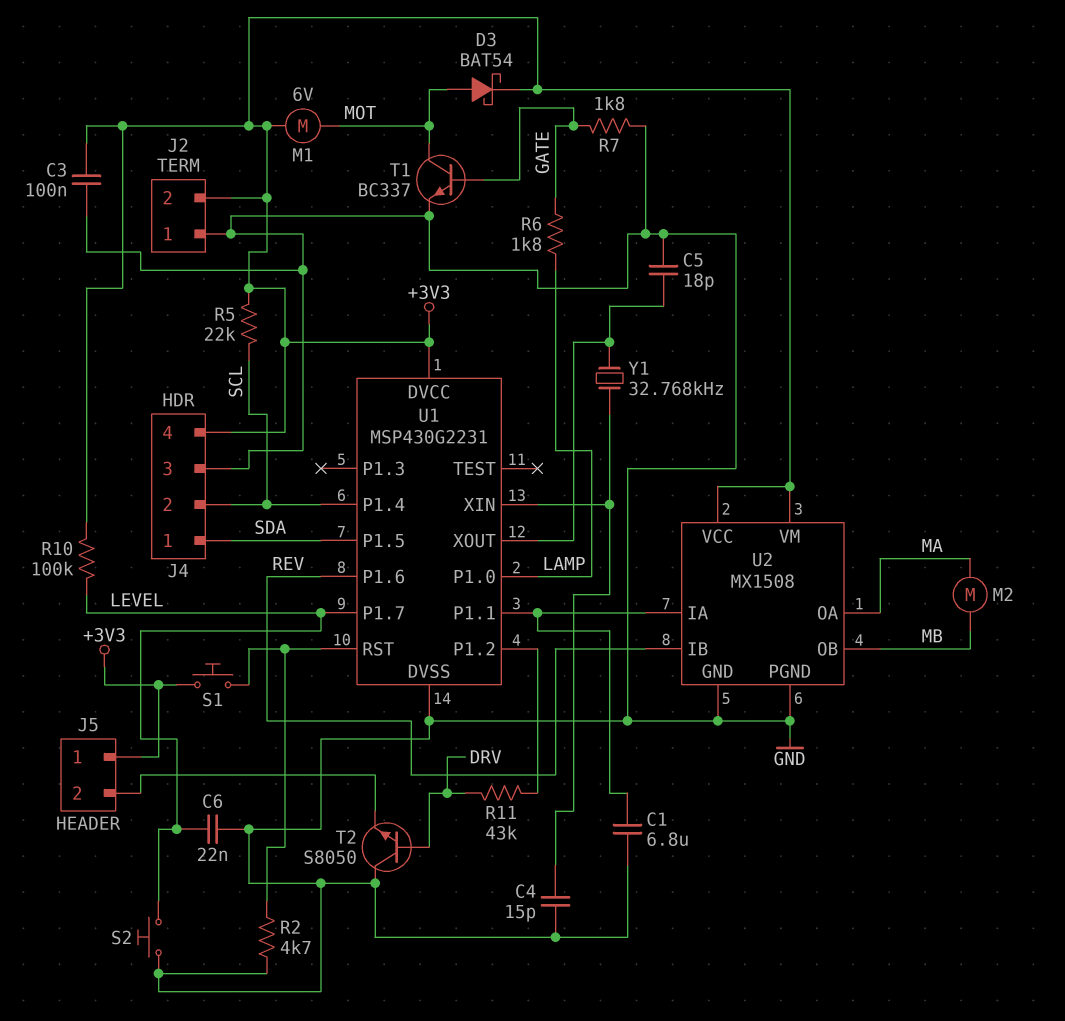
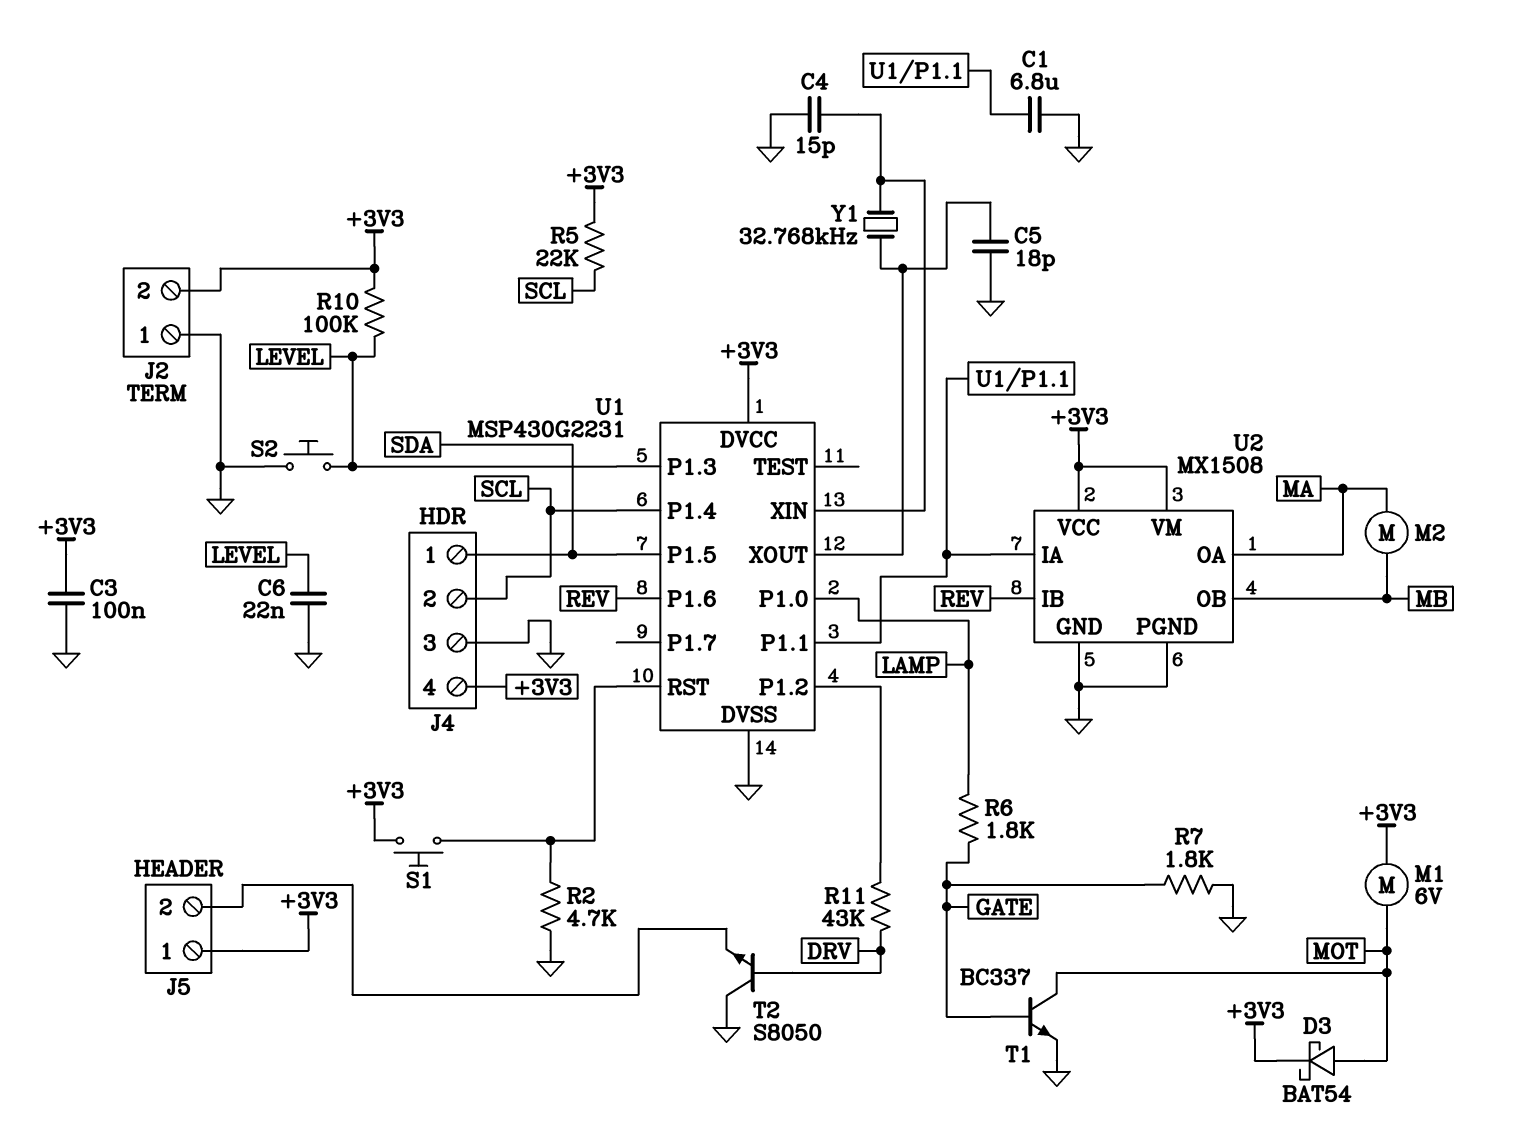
U1 pin P1.3: none -> LEVEL
U1 pin P1.7: LEVEL -> none

